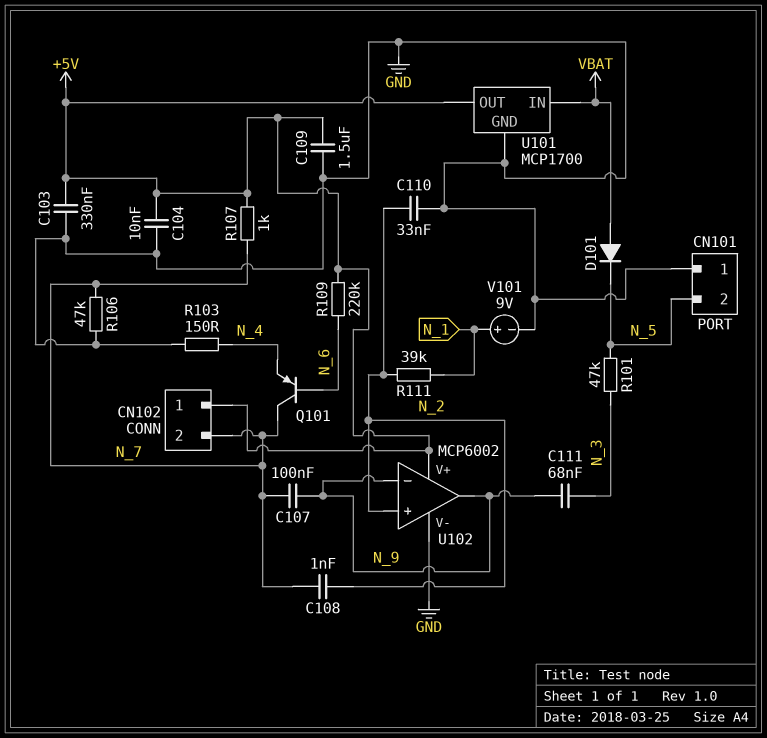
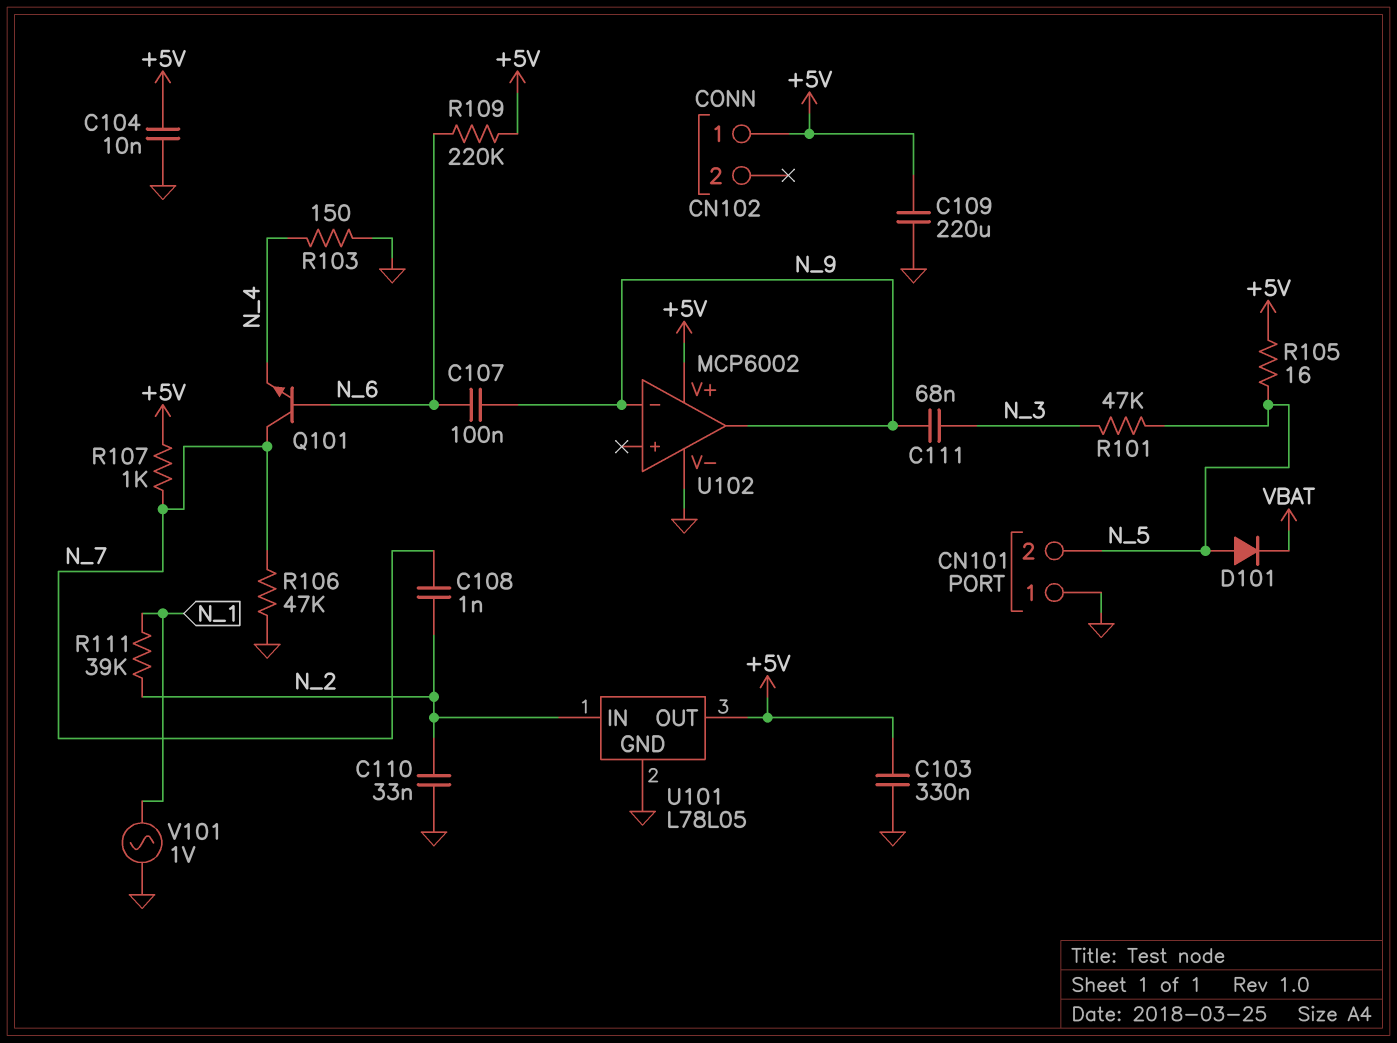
C107: 100nF (N_7, N_9) -> 100nF (N_6, N_9)
C109: 1.5uF (+5V, GND) -> 220uF (+5V, GND)
CN102 pin 2: N_7 -> none
D101: diode (A VBAT, K N_5) -> diode (A N_5, K VBAT)
Q101: PNP (B N_6, C N_7, E N_4) -> NPN (B N_6, C N_7, E N_4)
R105: none -> 16 (+5V, N_5)
U101: MCP1700 -> L78L05
U101 pin IN: VBAT -> N_2
U102 pin in+: N_2 -> none
V101: 9V (plus N_1, minus GND) -> AC 1V (GND, N_1)

